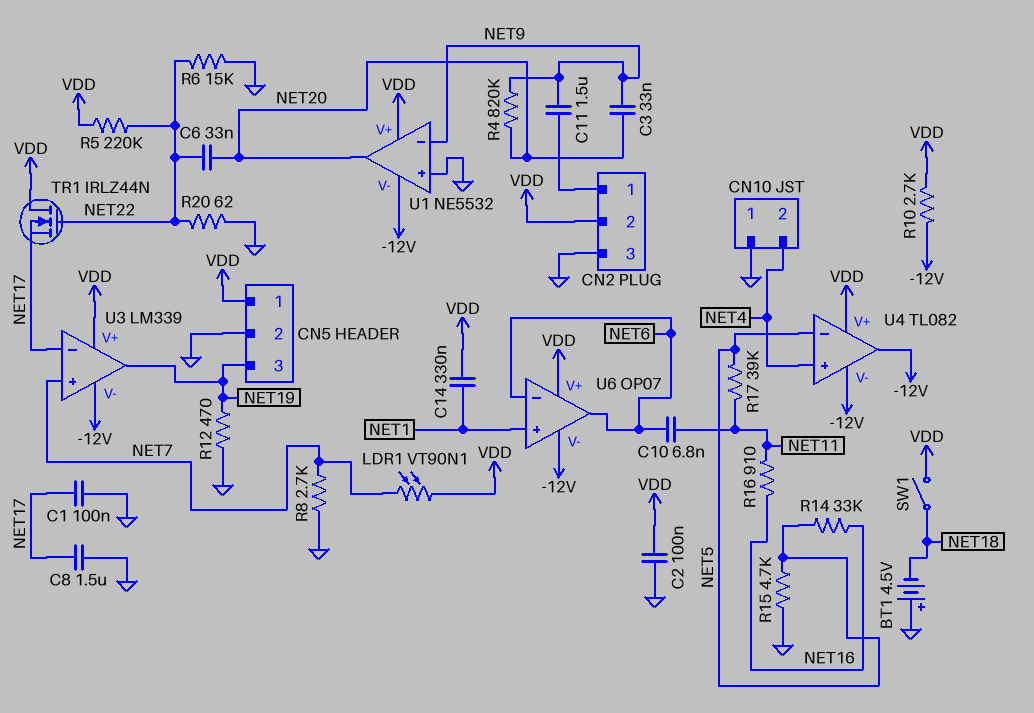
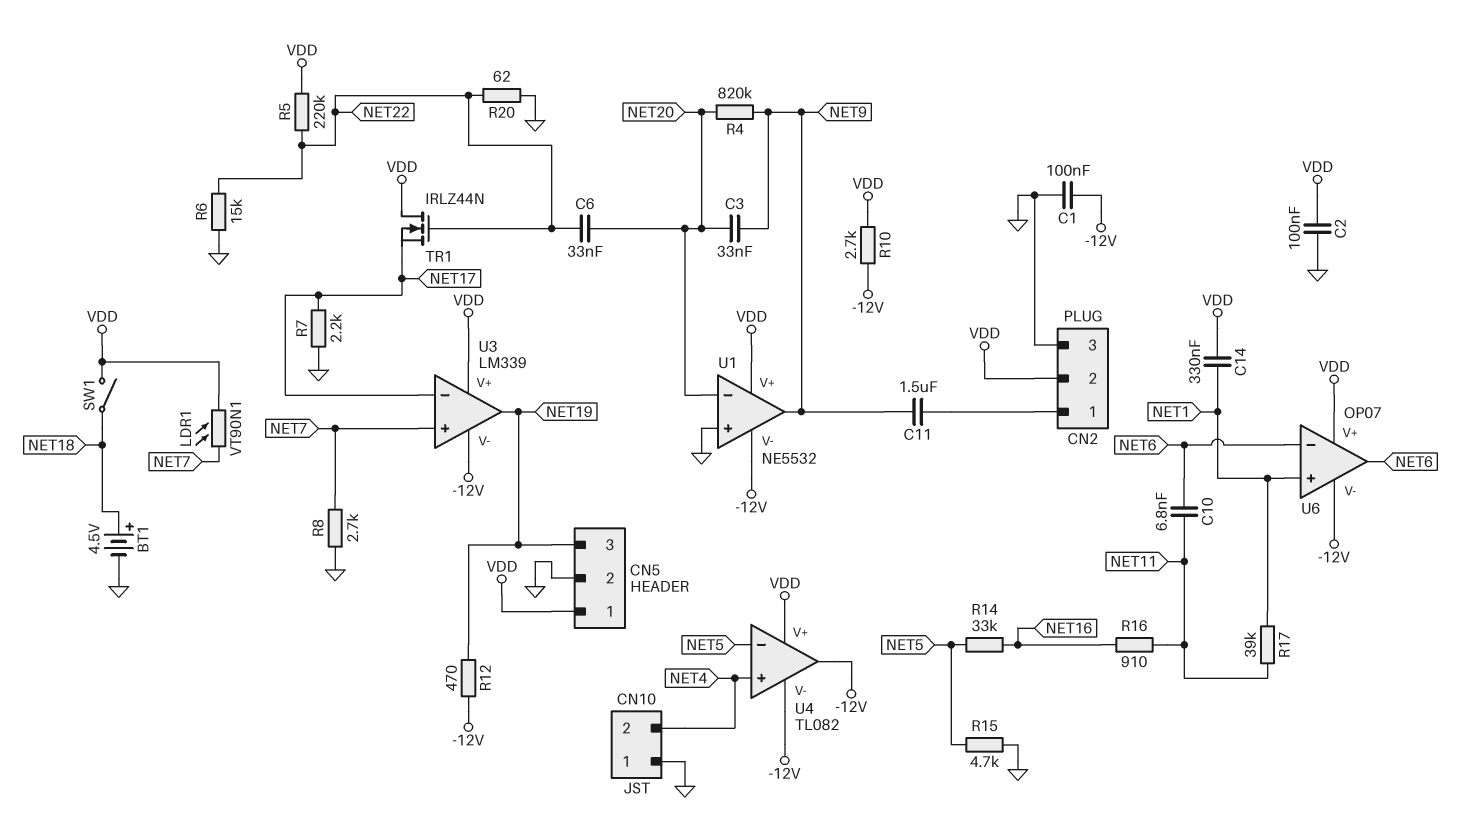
BT1: 4.5V (plus GND, minus NET18) -> 4.5V (plus NET18, minus GND)
C1: 100nF (GND, NET17) -> 100nF (-12V, GND)
C8: 1.5uF (GND, NET17) -> none
R7: none -> 2.2k (GND, NET17)
R12: 470 (GND, NET19) -> 470 (-12V, NET19)
R17: 39k (NET5, NET11) -> 39k (NET1, NET11)
U1 pin in-: NET9 -> NET20
U1 pin out: NET20 -> NET9

